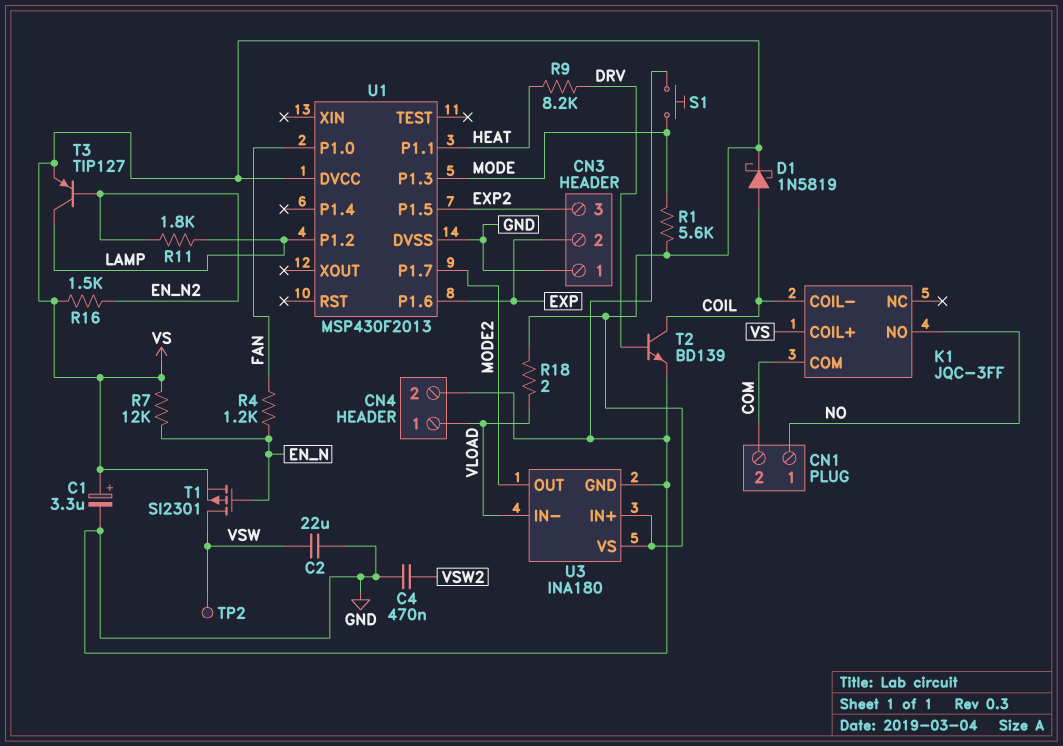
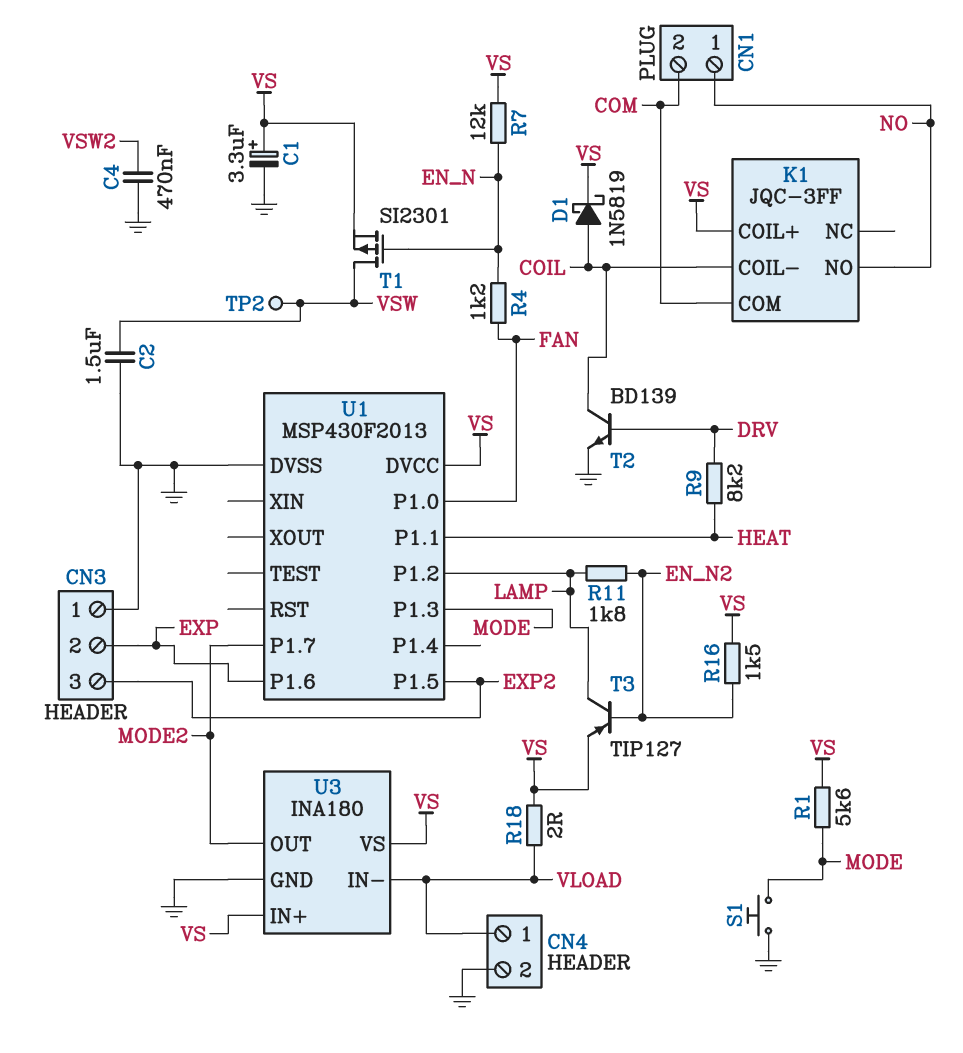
C2: 22uF (GND, VSW) -> 1.5uF (GND, VSW)

